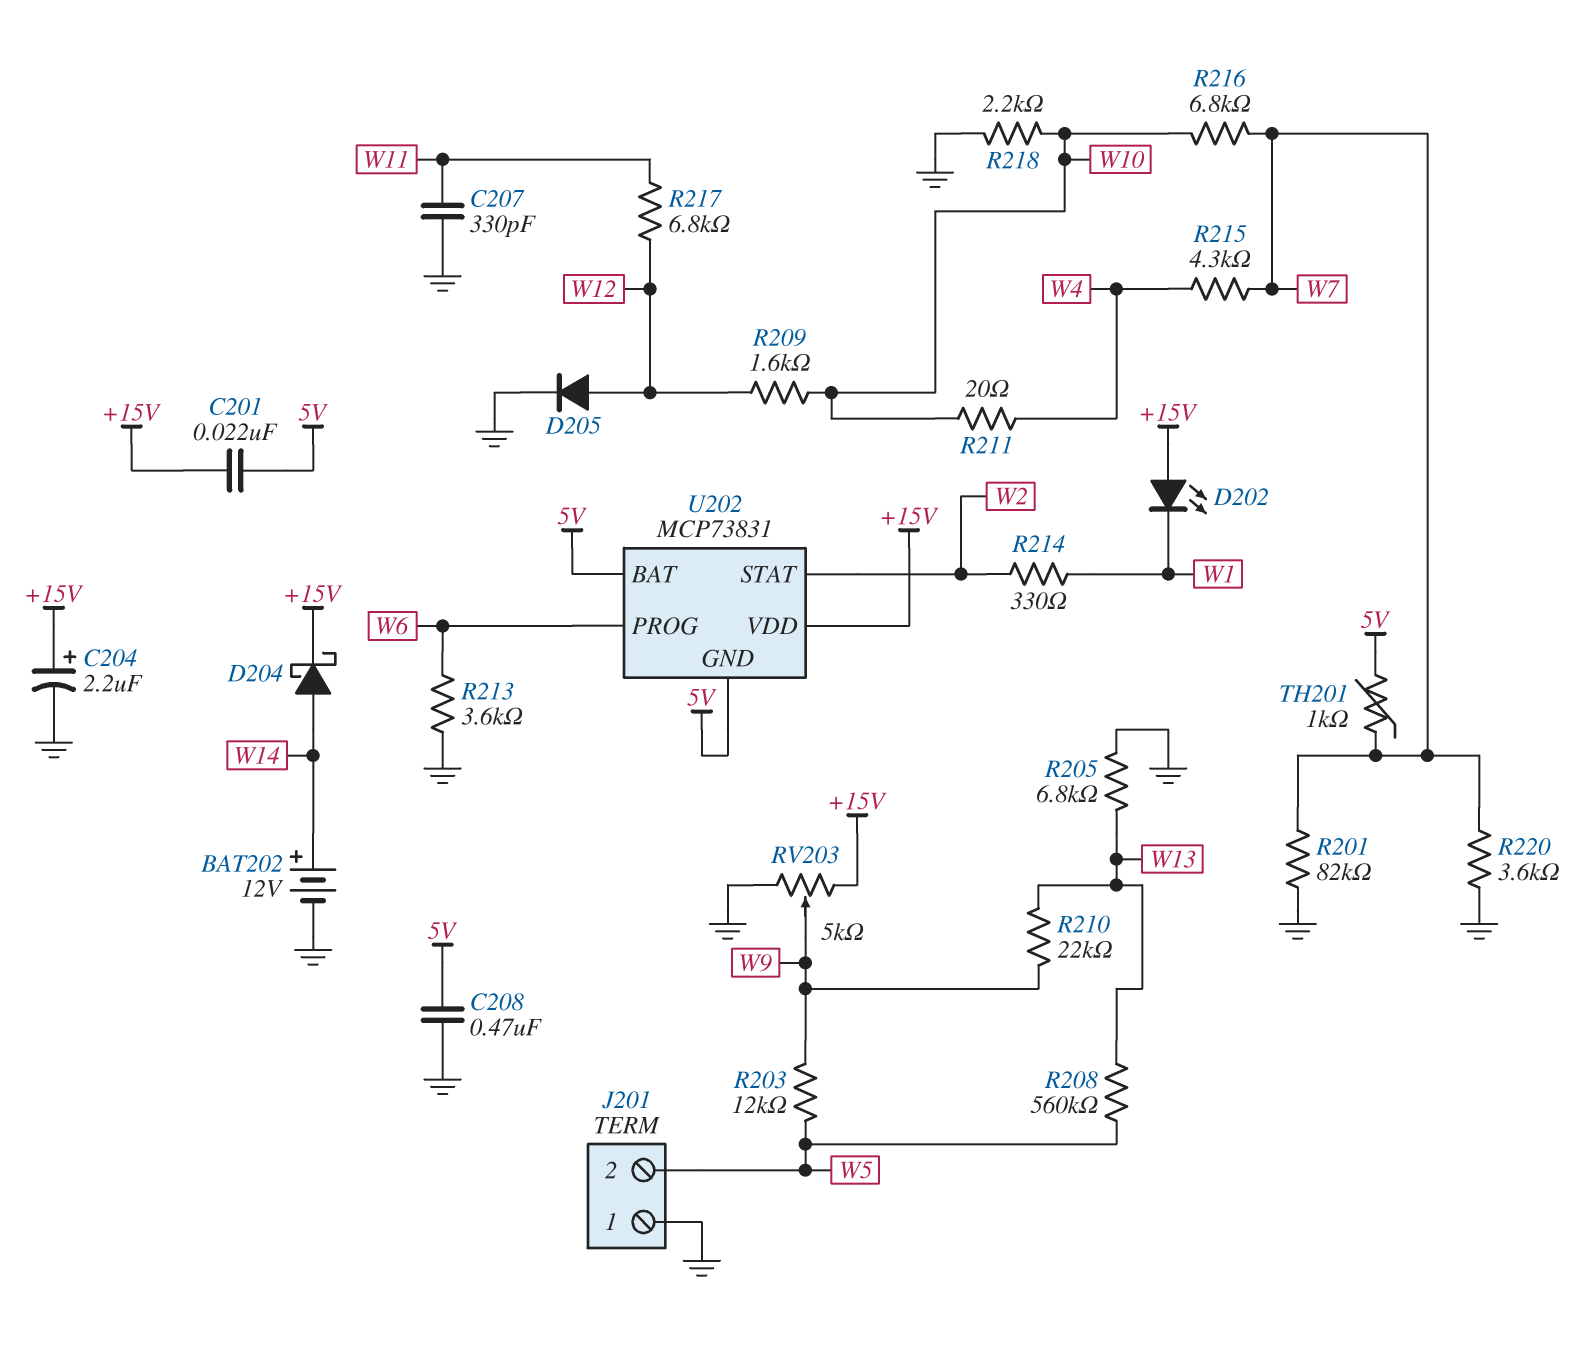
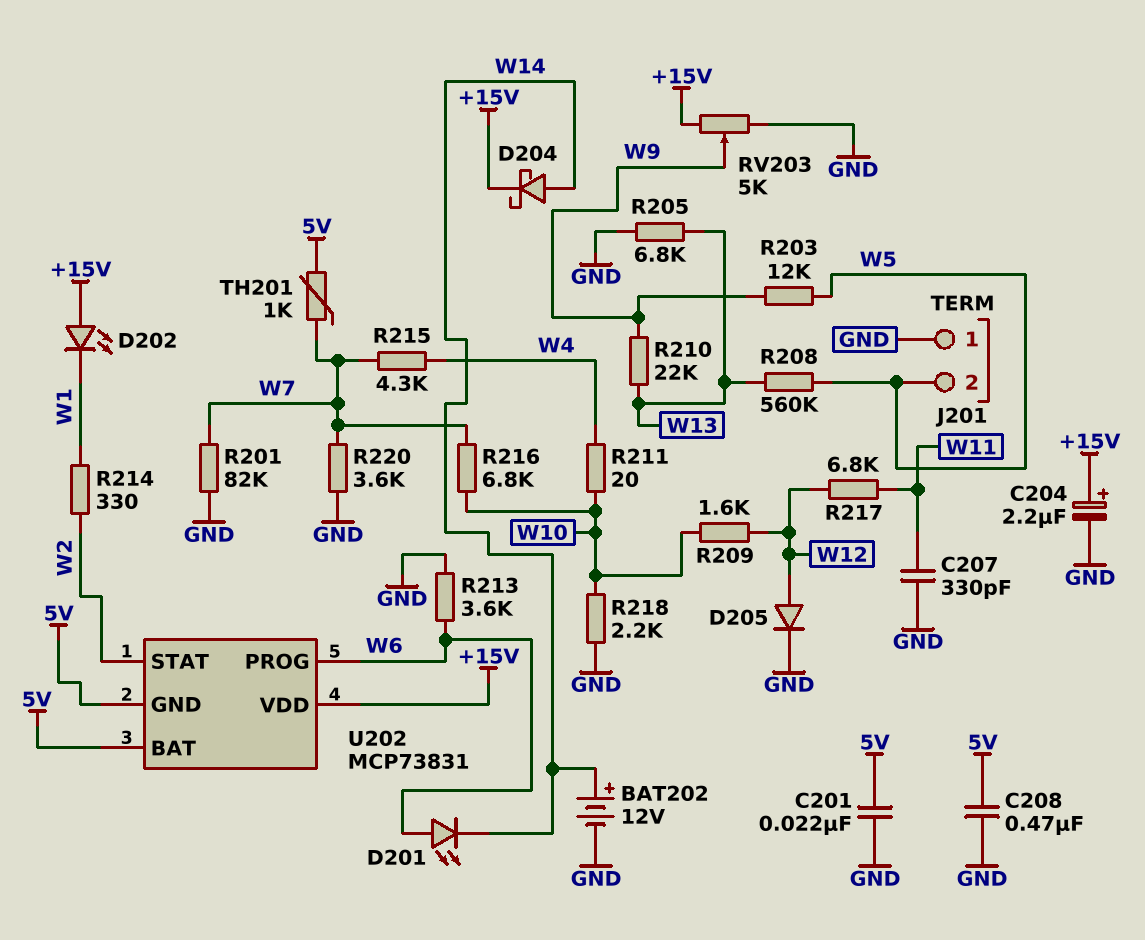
C201: 22nF (+15V, 5V) -> 22nF (5V, GND)
D201: none -> LED (A W6, K W14)

